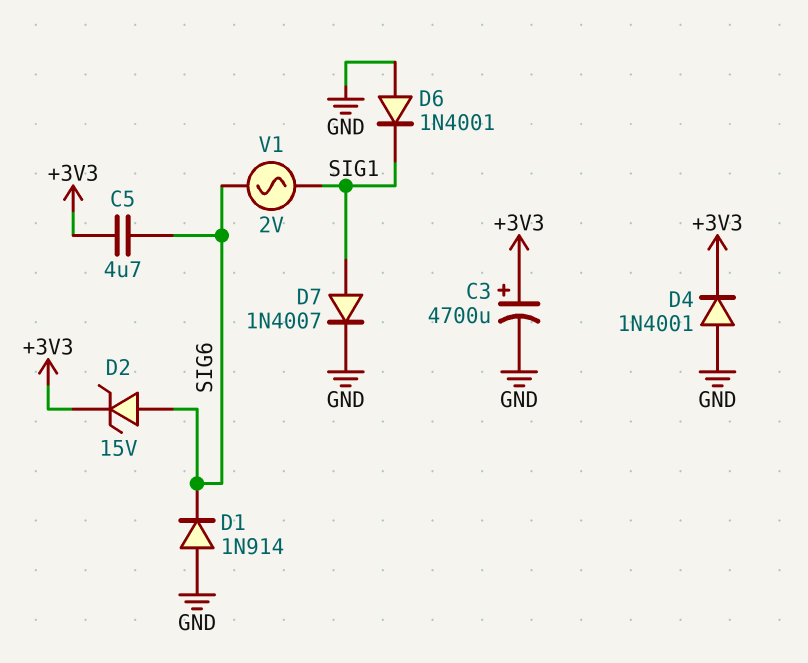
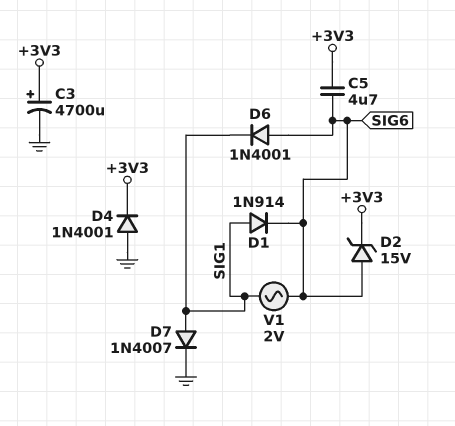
D1: diode 1N914 (A GND, K SIG6) -> diode 1N914 (A SIG1, K SIG6)
D6: diode 1N4001 (A GND, K SIG1) -> diode 1N4001 (A SIG6, K SIG1)

